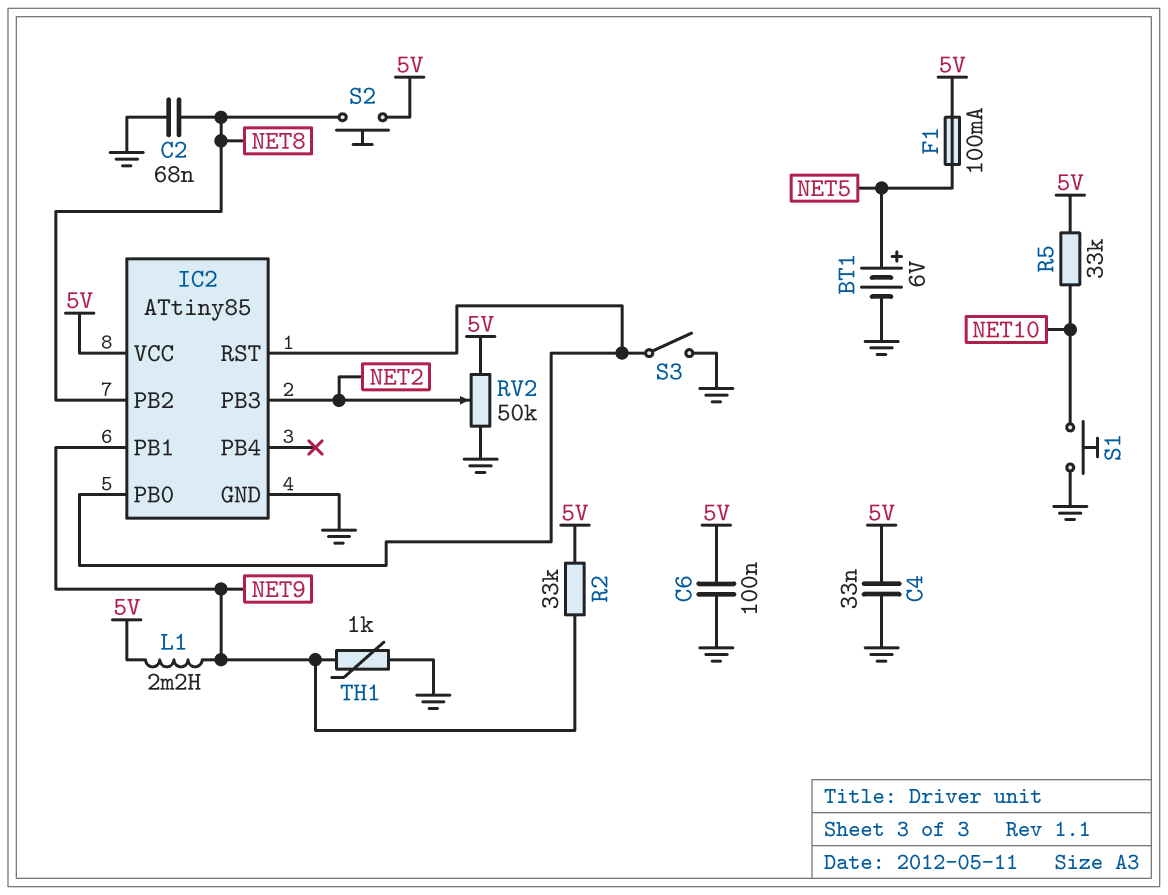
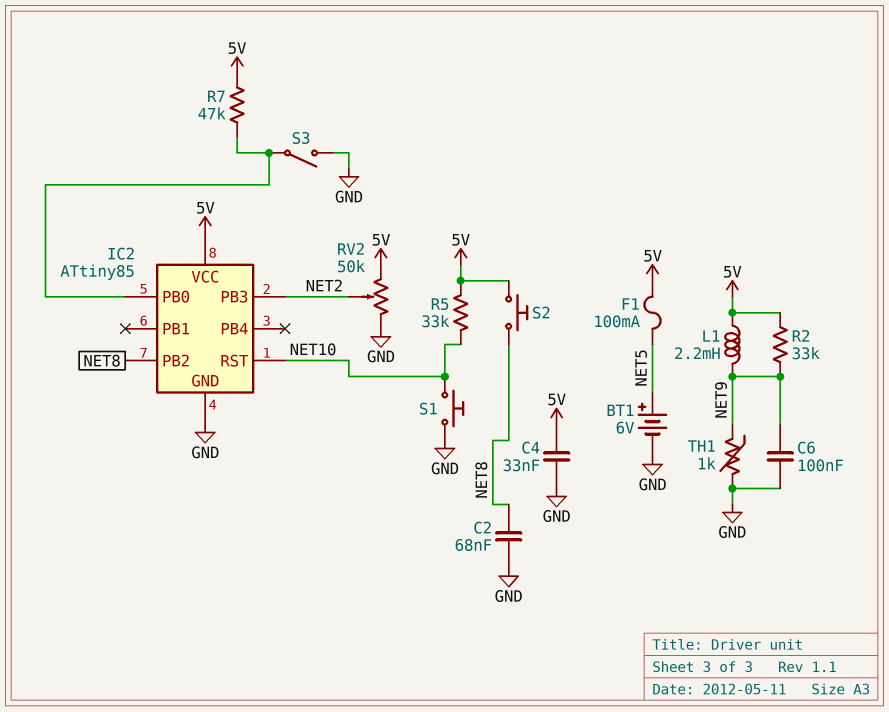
C6: 100nF (5V, GND) -> 100nF (GND, NET9)
IC2 pin PB1: NET9 -> none
IC2 pin RST: IC2/PB0 -> NET10
R7: none -> 47k (5V, IC2/PB0)

